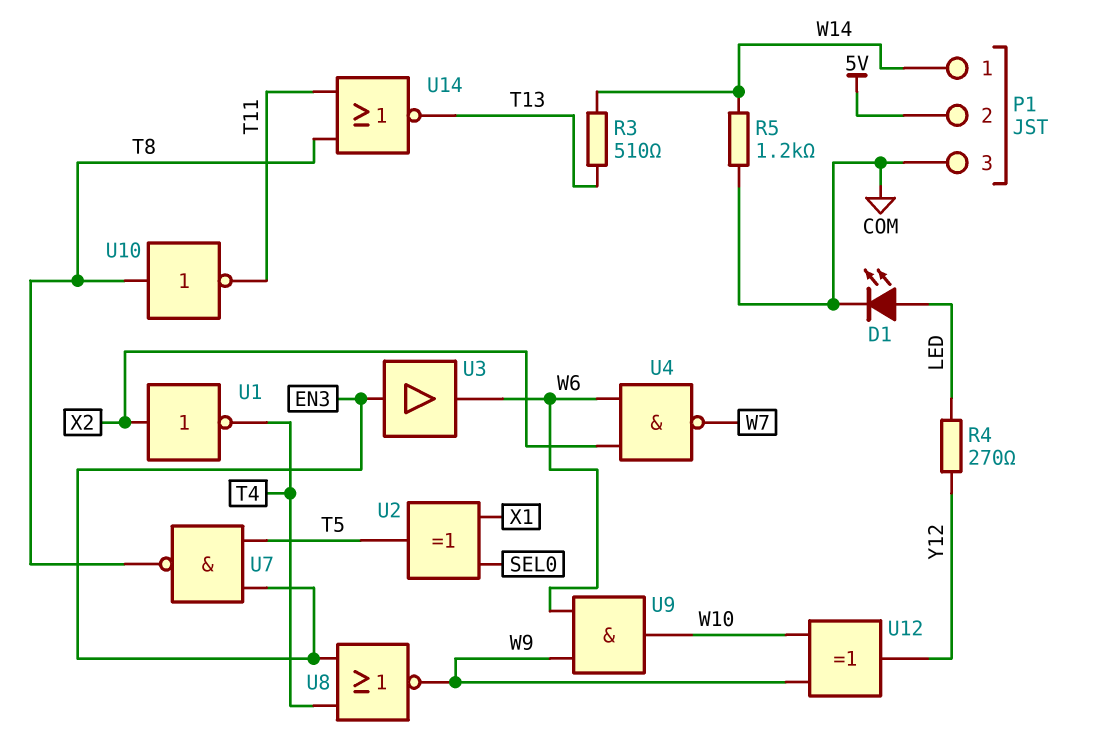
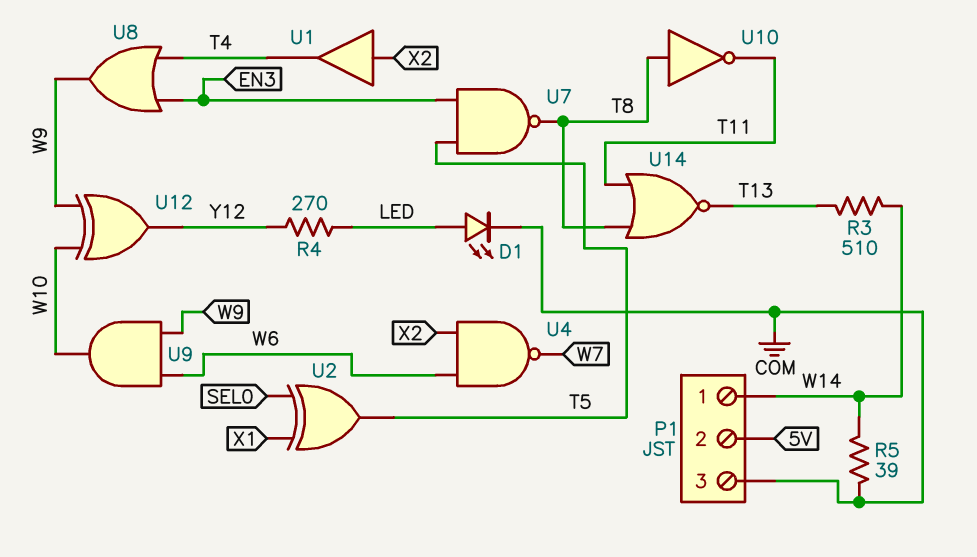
R5: 1.2k (COM, W14) -> 39 (COM, W14)
U1: NOT (in X2, out T4) -> buffer (in X2, out T4)
U3: buffer (in EN3, out W6) -> none
U8: NOR (in EN3, in T4, out W9) -> OR (in EN3, in T4, out W9)

